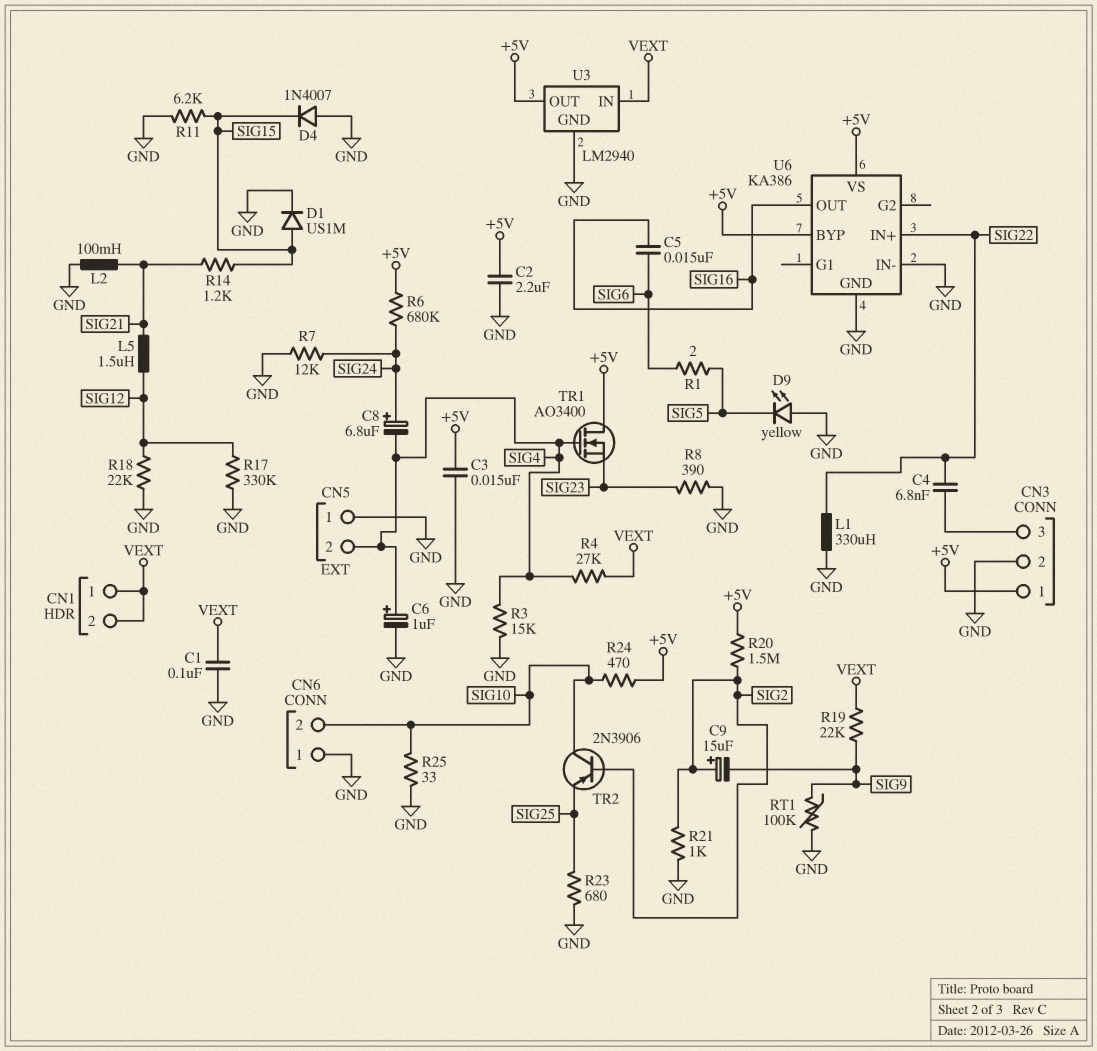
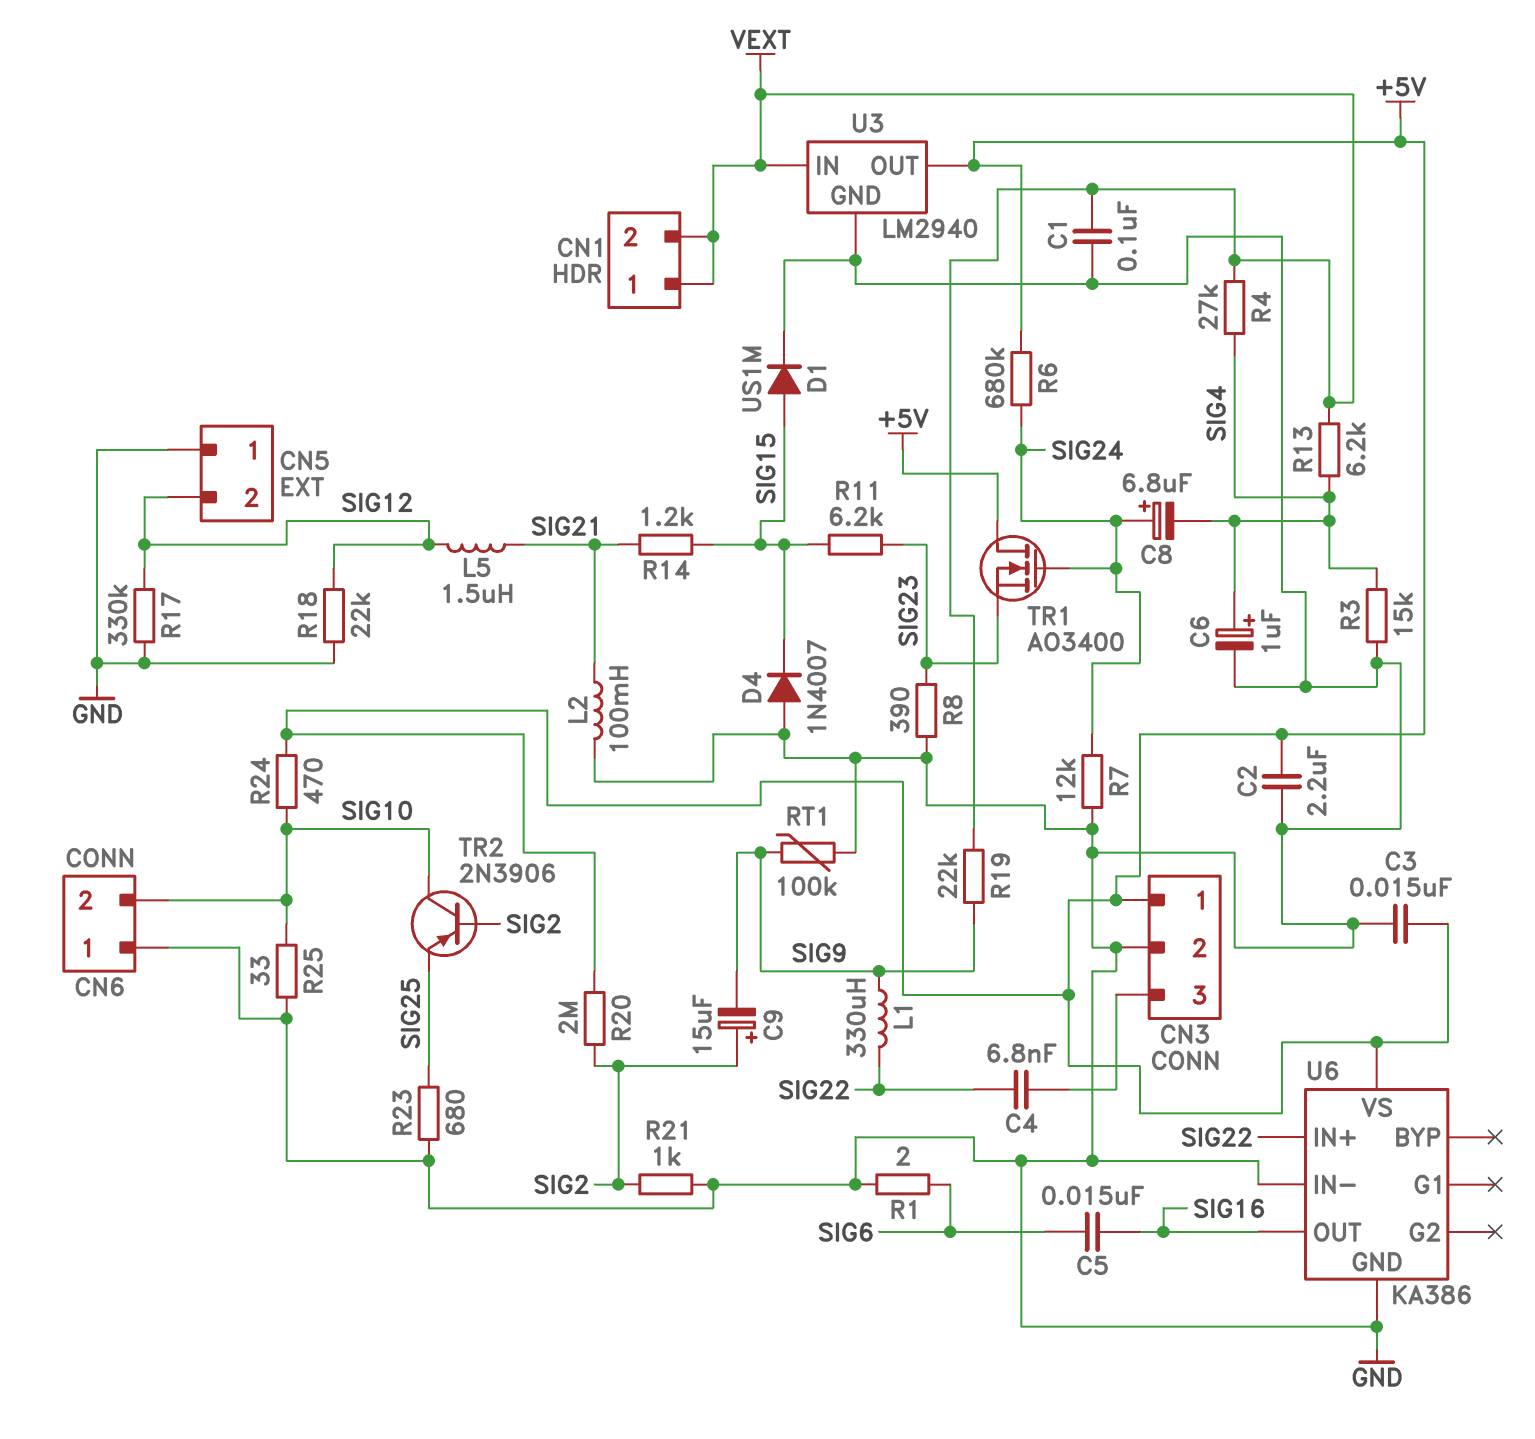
CN5 pin 2: SIG4 -> SIG12
D9: LED yellow (A GND, K SIG5) -> none
L1: 330uH (GND, SIG22) -> 330uH (SIG9, SIG22)
R1: 2 (SIG5, SIG6) -> 2 (GND, SIG6)
R11: 6.2k (GND, SIG15) -> 6.2k (SIG15, SIG23)
R13: none -> 6.2k (SIG4, VEXT)
R20: 1.5M (+5V, SIG2) -> 2M (+5V, SIG2)
TR1: NMOS AO3400 (G SIG4, D +5V, S SIG23) -> NMOS AO3400 (G SIG24, D +5V, S SIG23)
U6 pin BYP: +5V -> none

